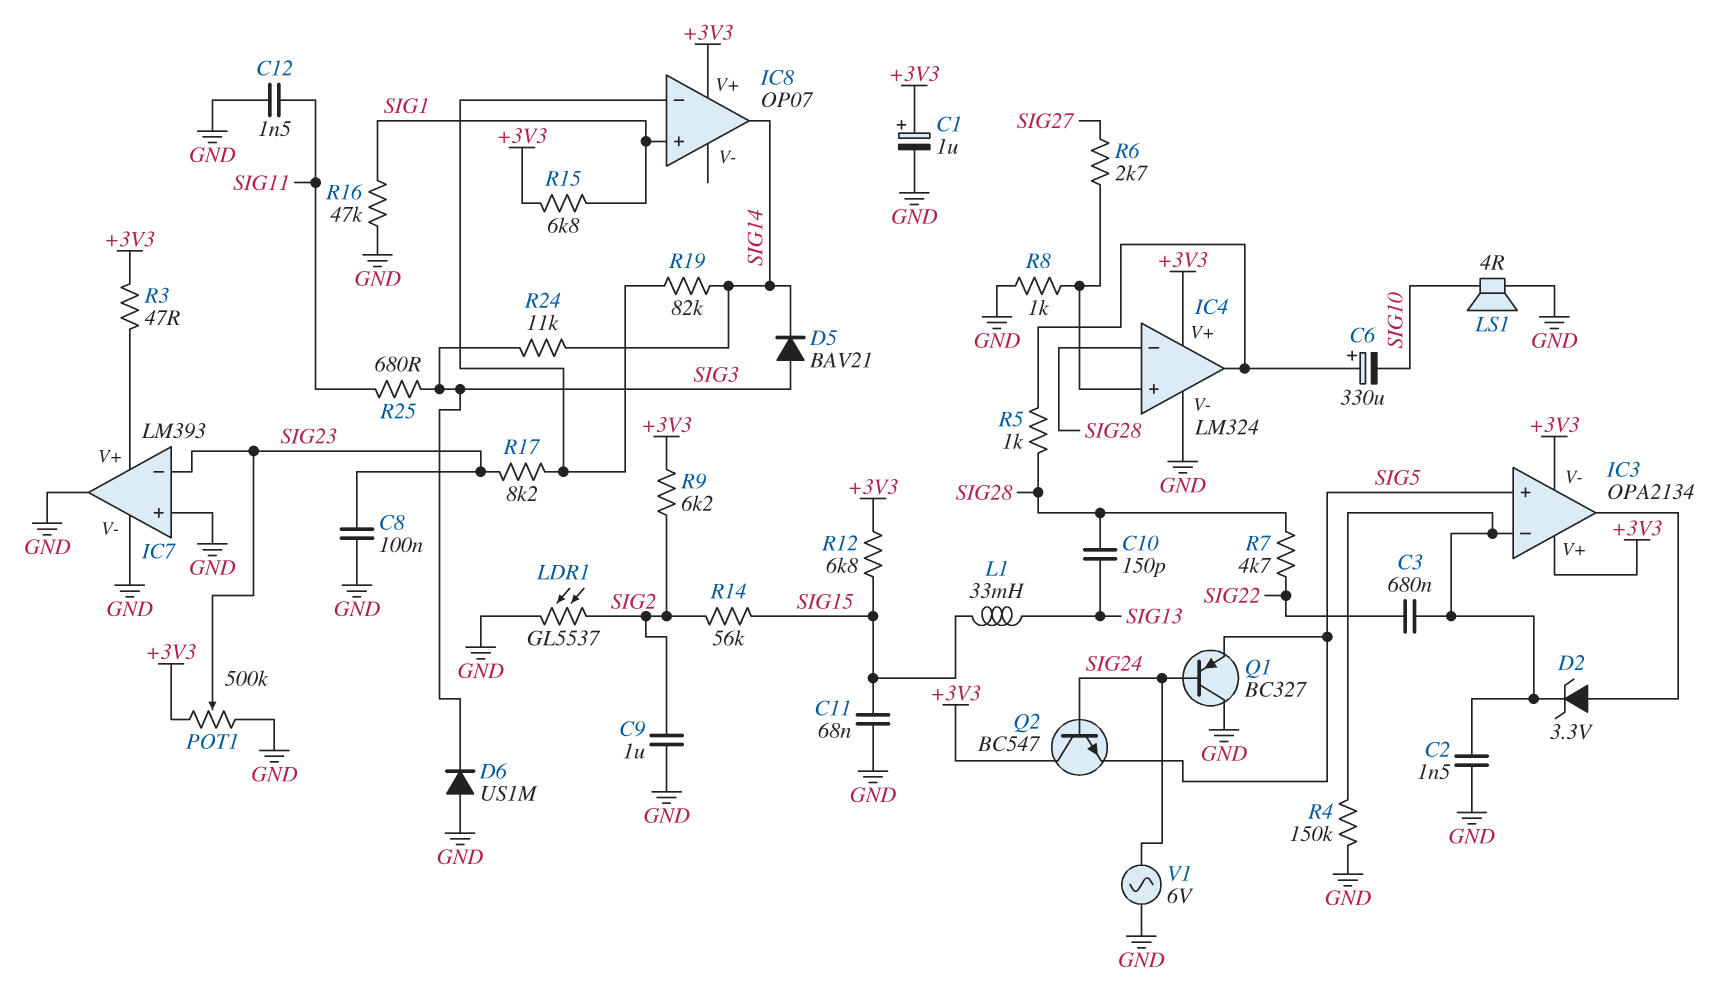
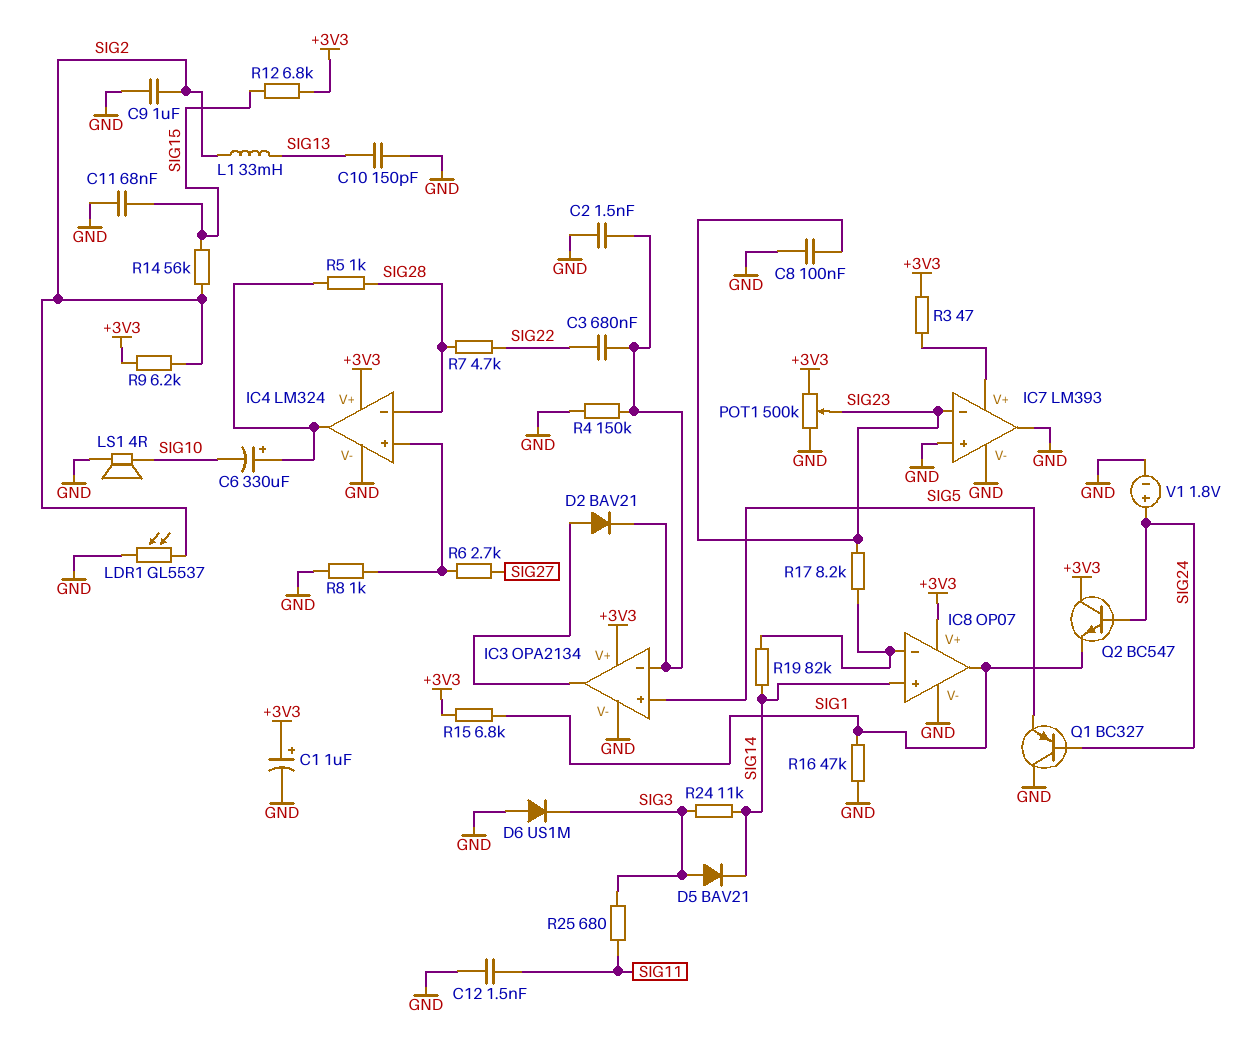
C10: 150pF (SIG13, SIG28) -> 150pF (GND, SIG13)
D2: zener 3.3V (A IC3/out, K IC3/in-) -> diode BAV21 (A IC3/out, K IC3/in-)
IC3 pin V-: +3V3 -> GND
IC8 pin V-: none -> GND
IC8 pin in+: SIG1 -> SIG14
IC8 pin out: SIG14 -> SIG1
L1: 33mH (SIG13, SIG15) -> 33mH (SIG2, SIG13)
Q2: NPN BC547 (B SIG24, C +3V3, E SIG5) -> NPN BC547 (B SIG24, C +3V3, E SIG1)
V1: AC 6V (GND, SIG24) -> 1.8V (plus SIG24, minus GND)

